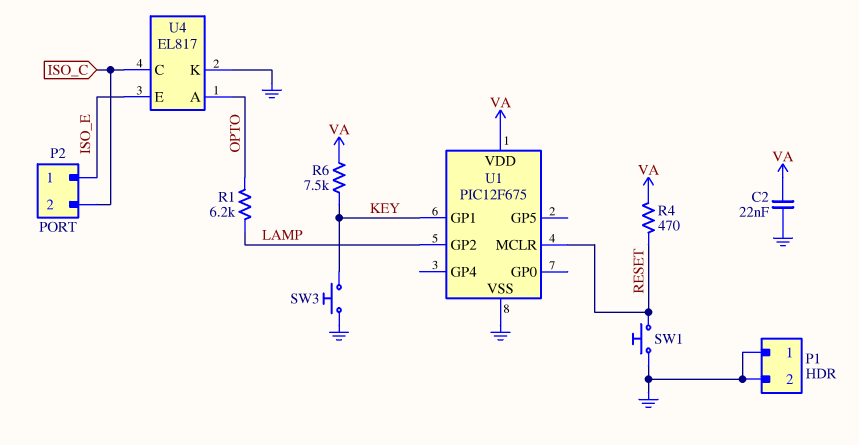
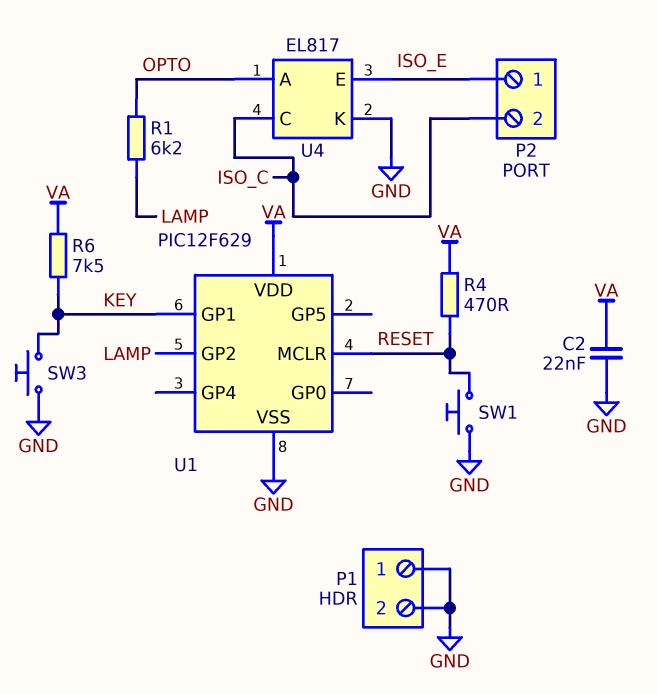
U1: PIC12F675 -> PIC12F629

